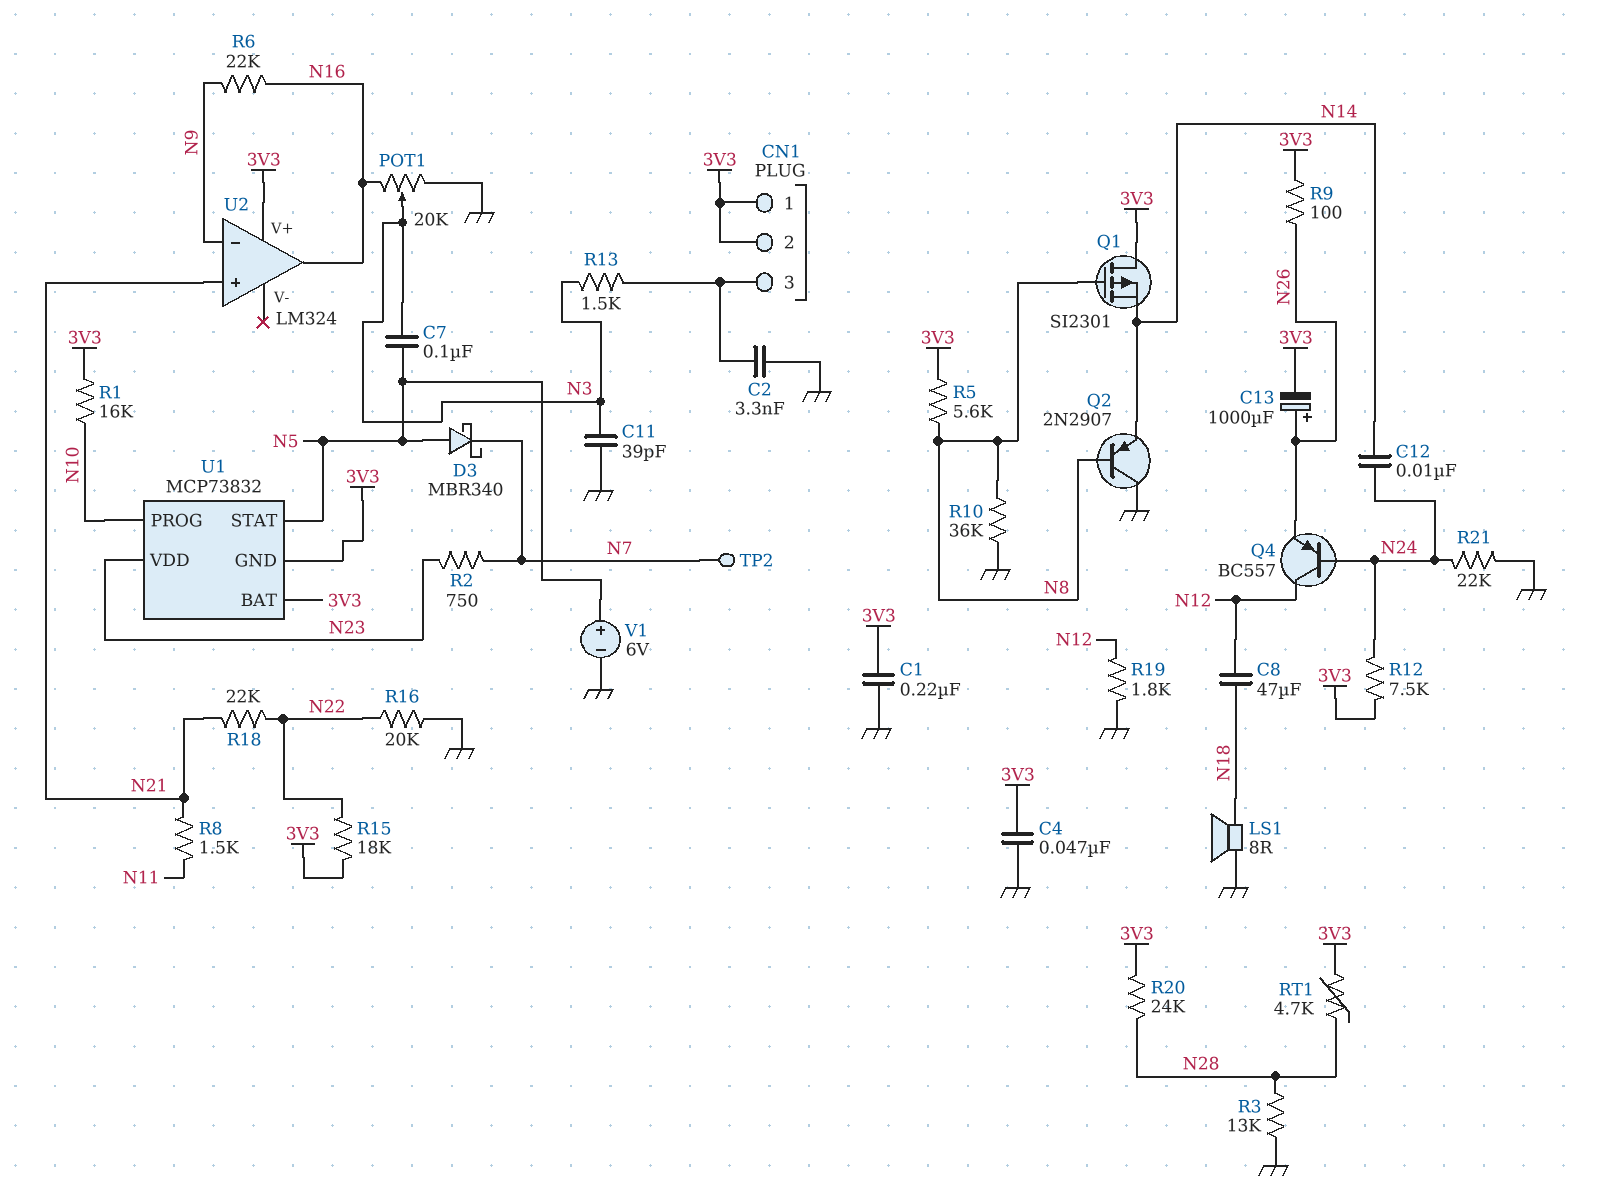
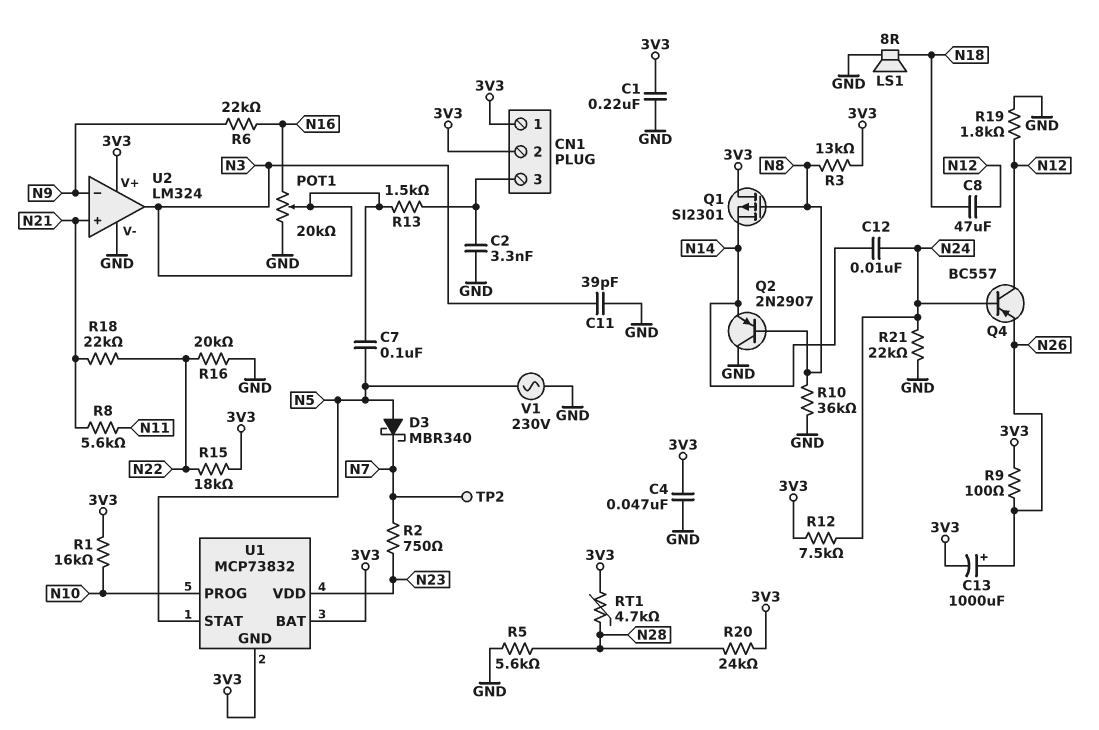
R3: 13k (GND, N28) -> 13k (3V3, N8)
R5: 5.6k (3V3, N8) -> 5.6k (GND, N28)
R8: 1.5k (N11, N21) -> 5.6k (N11, N21)
U2 pin V-: none -> GND
U2 pin out: N16 -> N3
V1: 6V (plus N5, minus GND) -> AC 230V (GND, N5)

